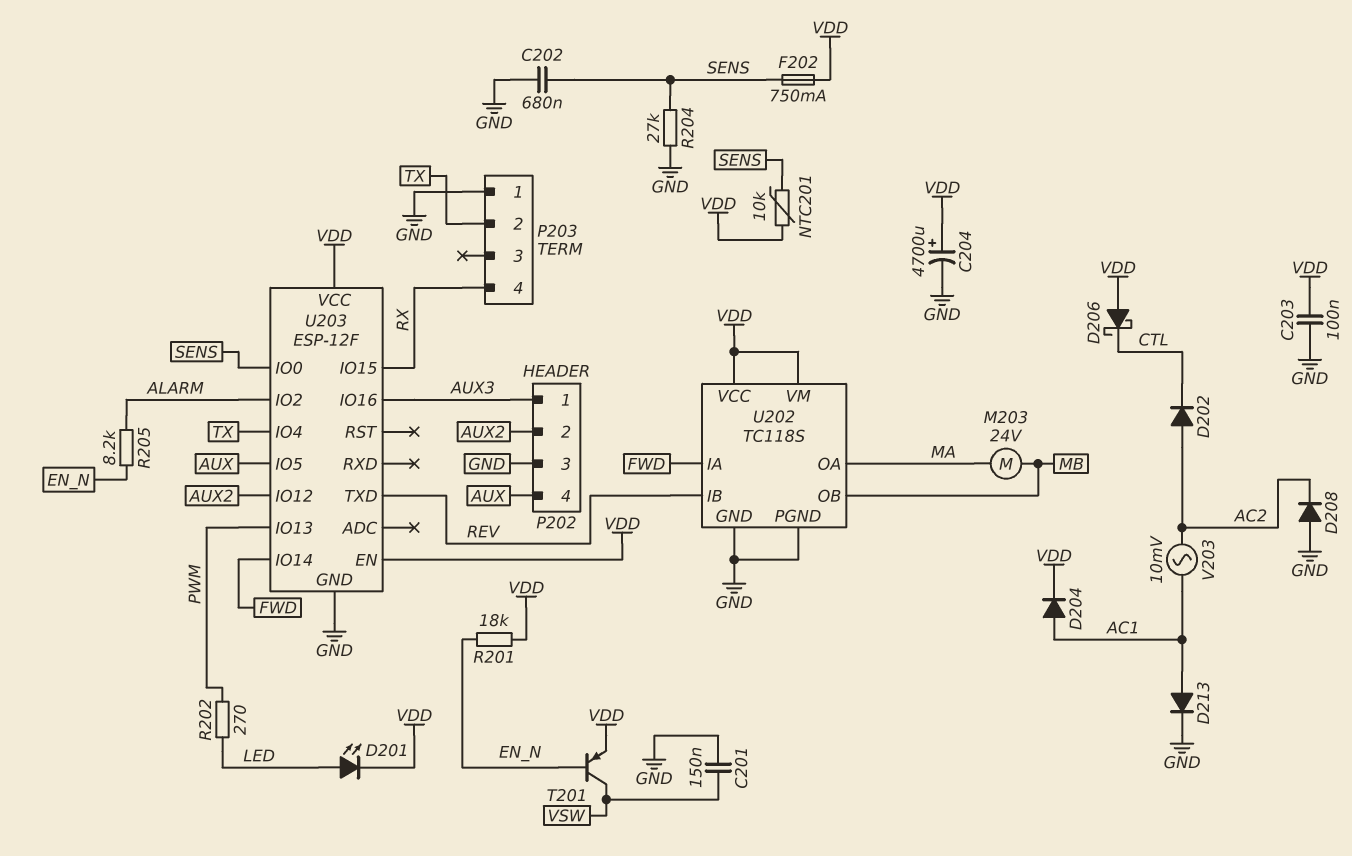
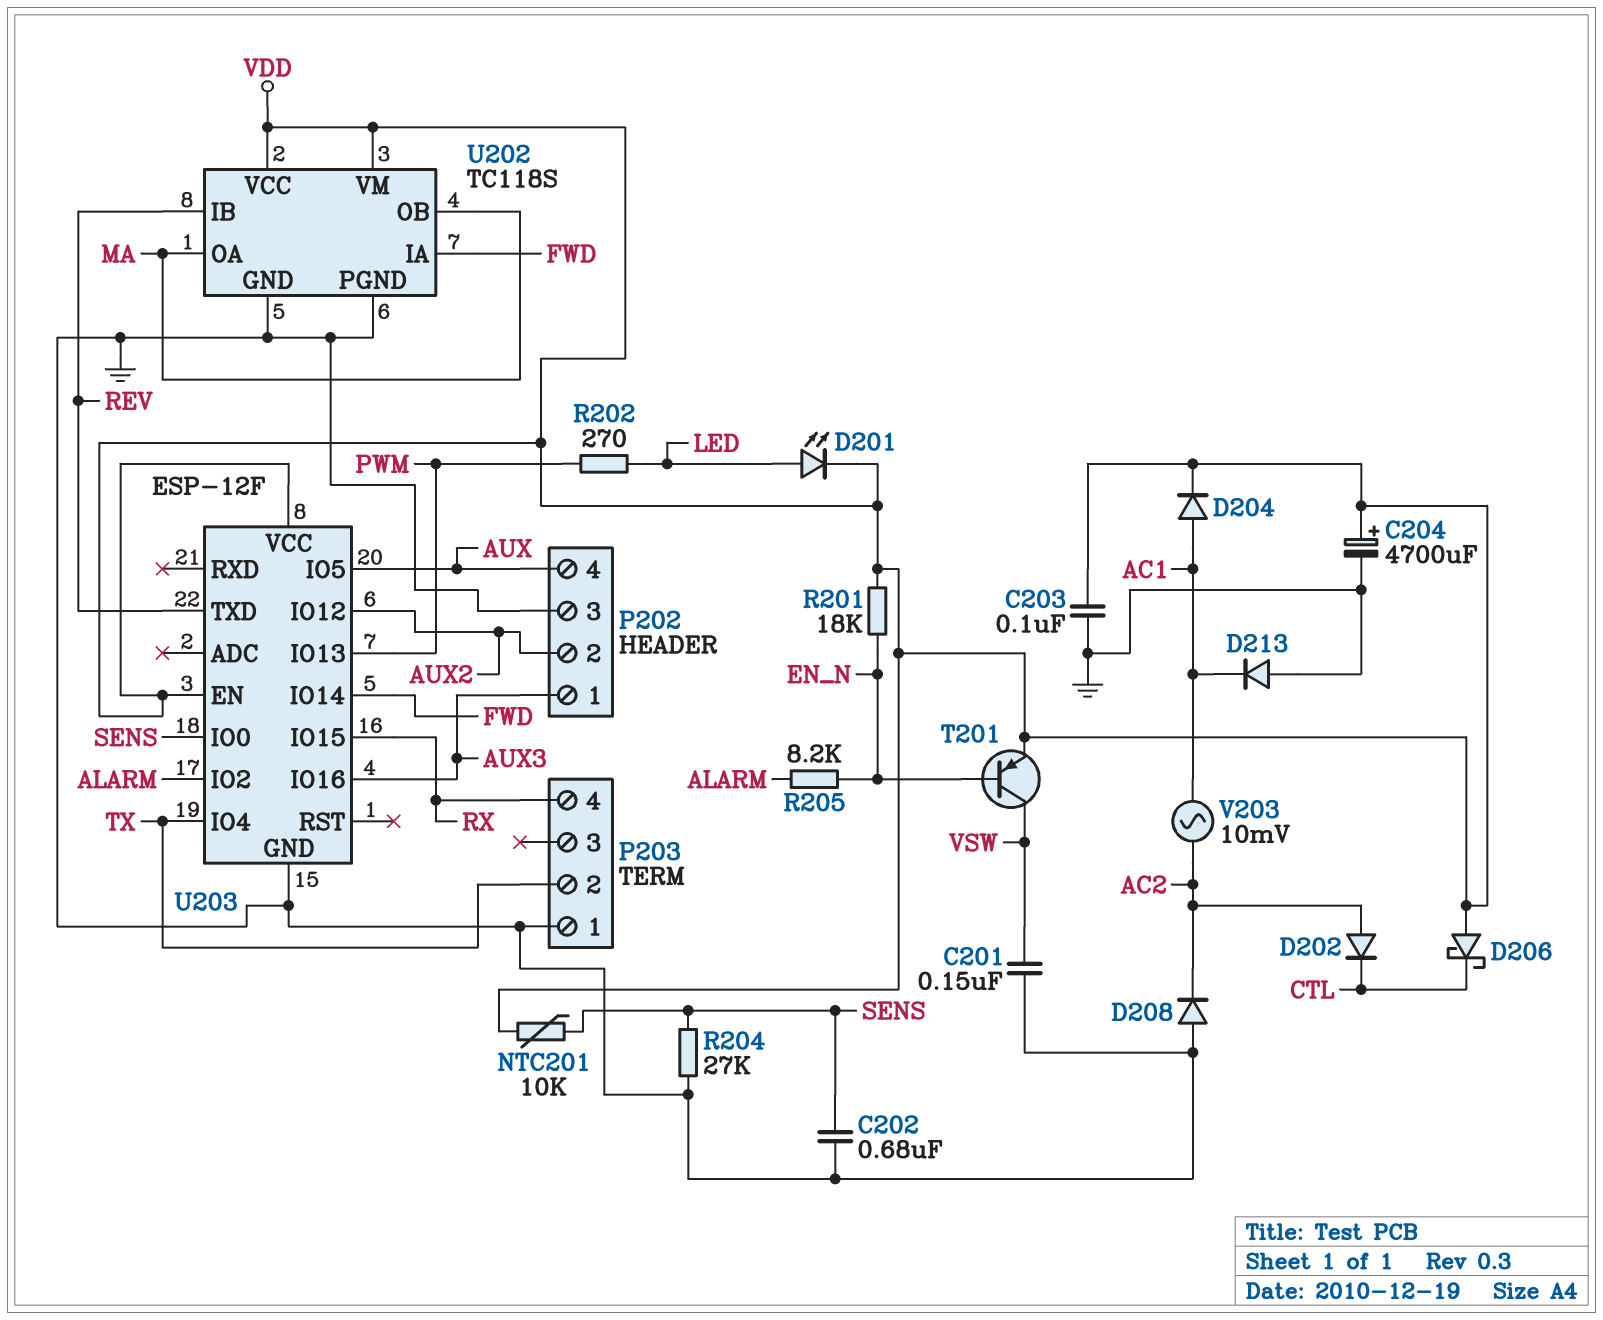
D213: diode (A AC1, K GND) -> diode (A GND, K AC1)
F202: 750mA (SENS, VDD) -> none
M203: motor 24V (MA, MB) -> none
U202 pin OB: MB -> MA

